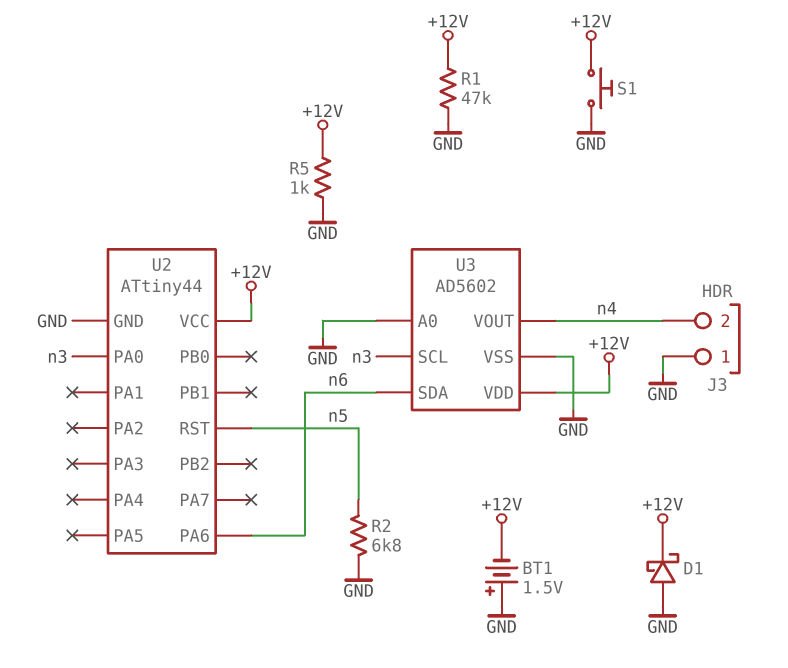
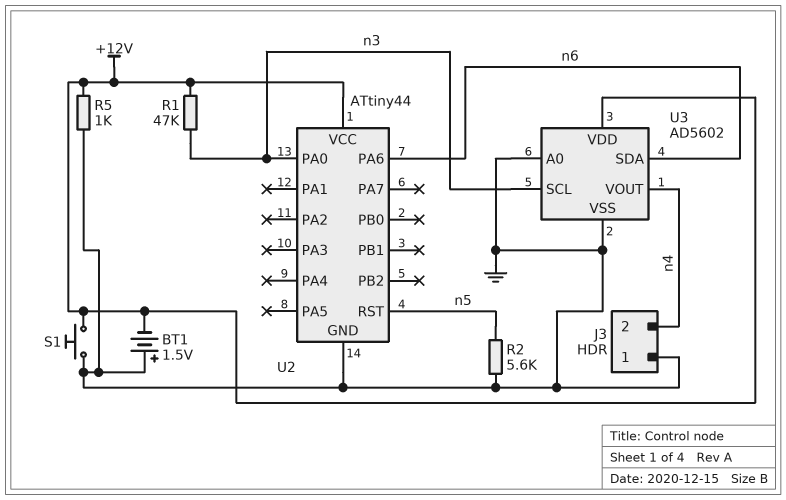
D1: schottky (A GND, K +12V) -> none
R1: 47k (+12V, GND) -> 47k (+12V, n3)
R2: 6.8k (GND, n5) -> 5.6k (GND, n5)

